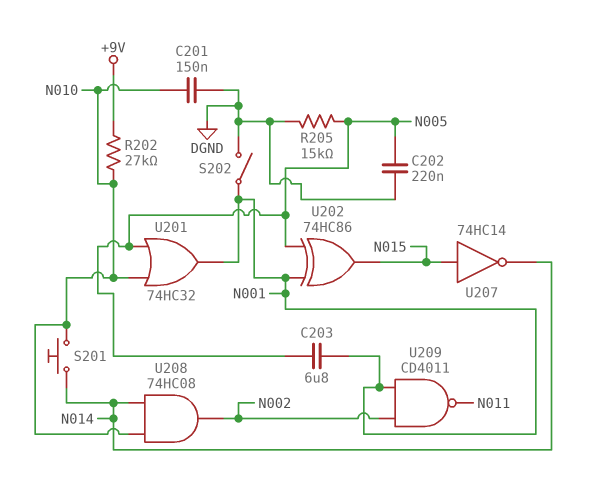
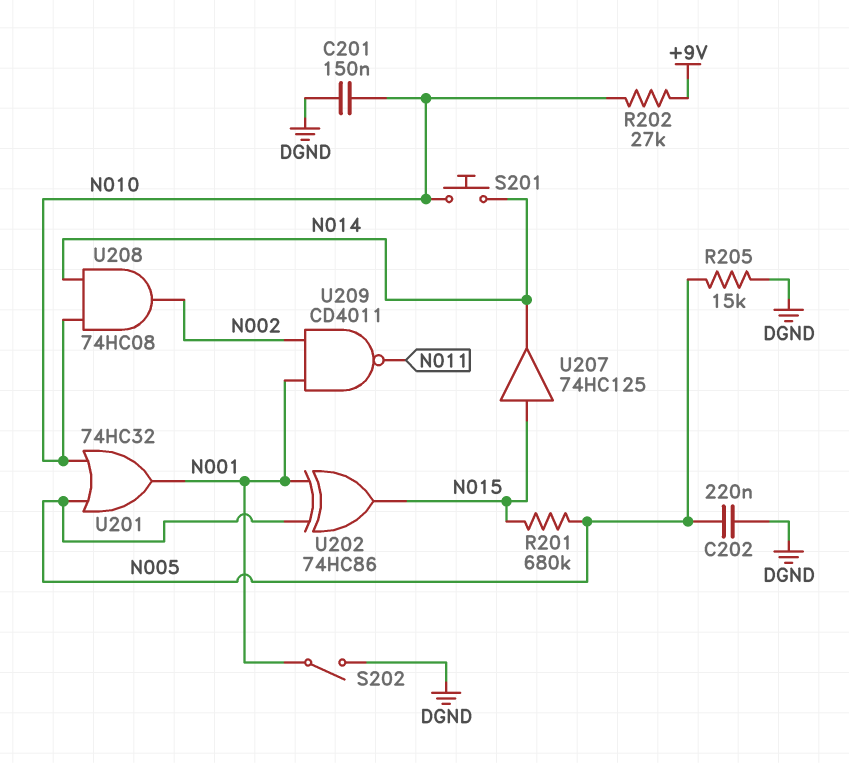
C203: 6.8uF (N001, N005) -> none
R201: none -> 680k (N005, N015)
U207: NOT 74HC14 (in N015, out N014) -> buffer 74HC125 (in N015, out N014)

